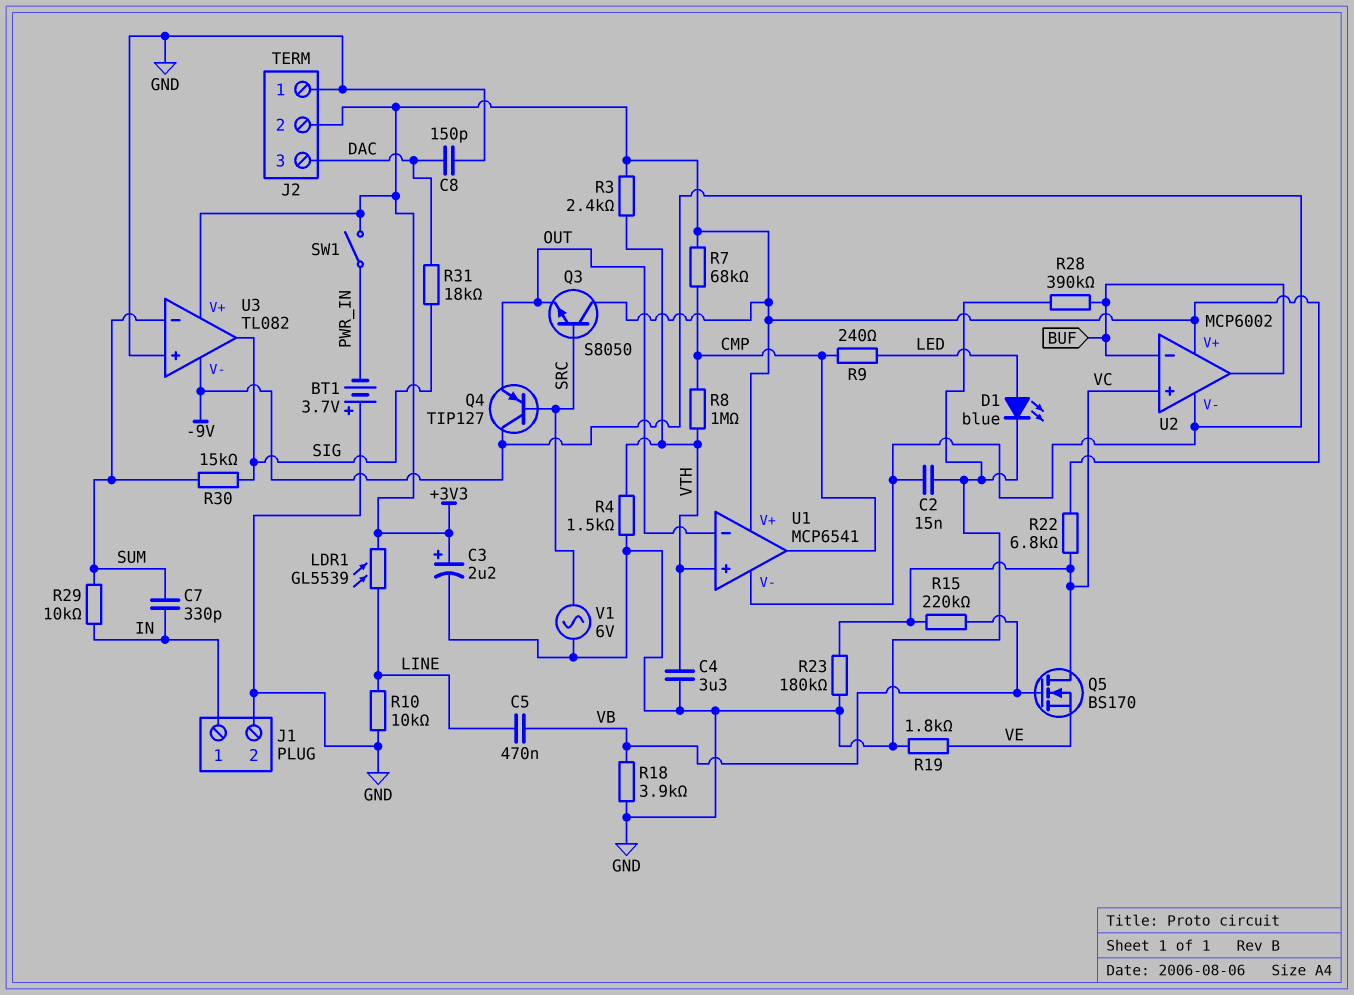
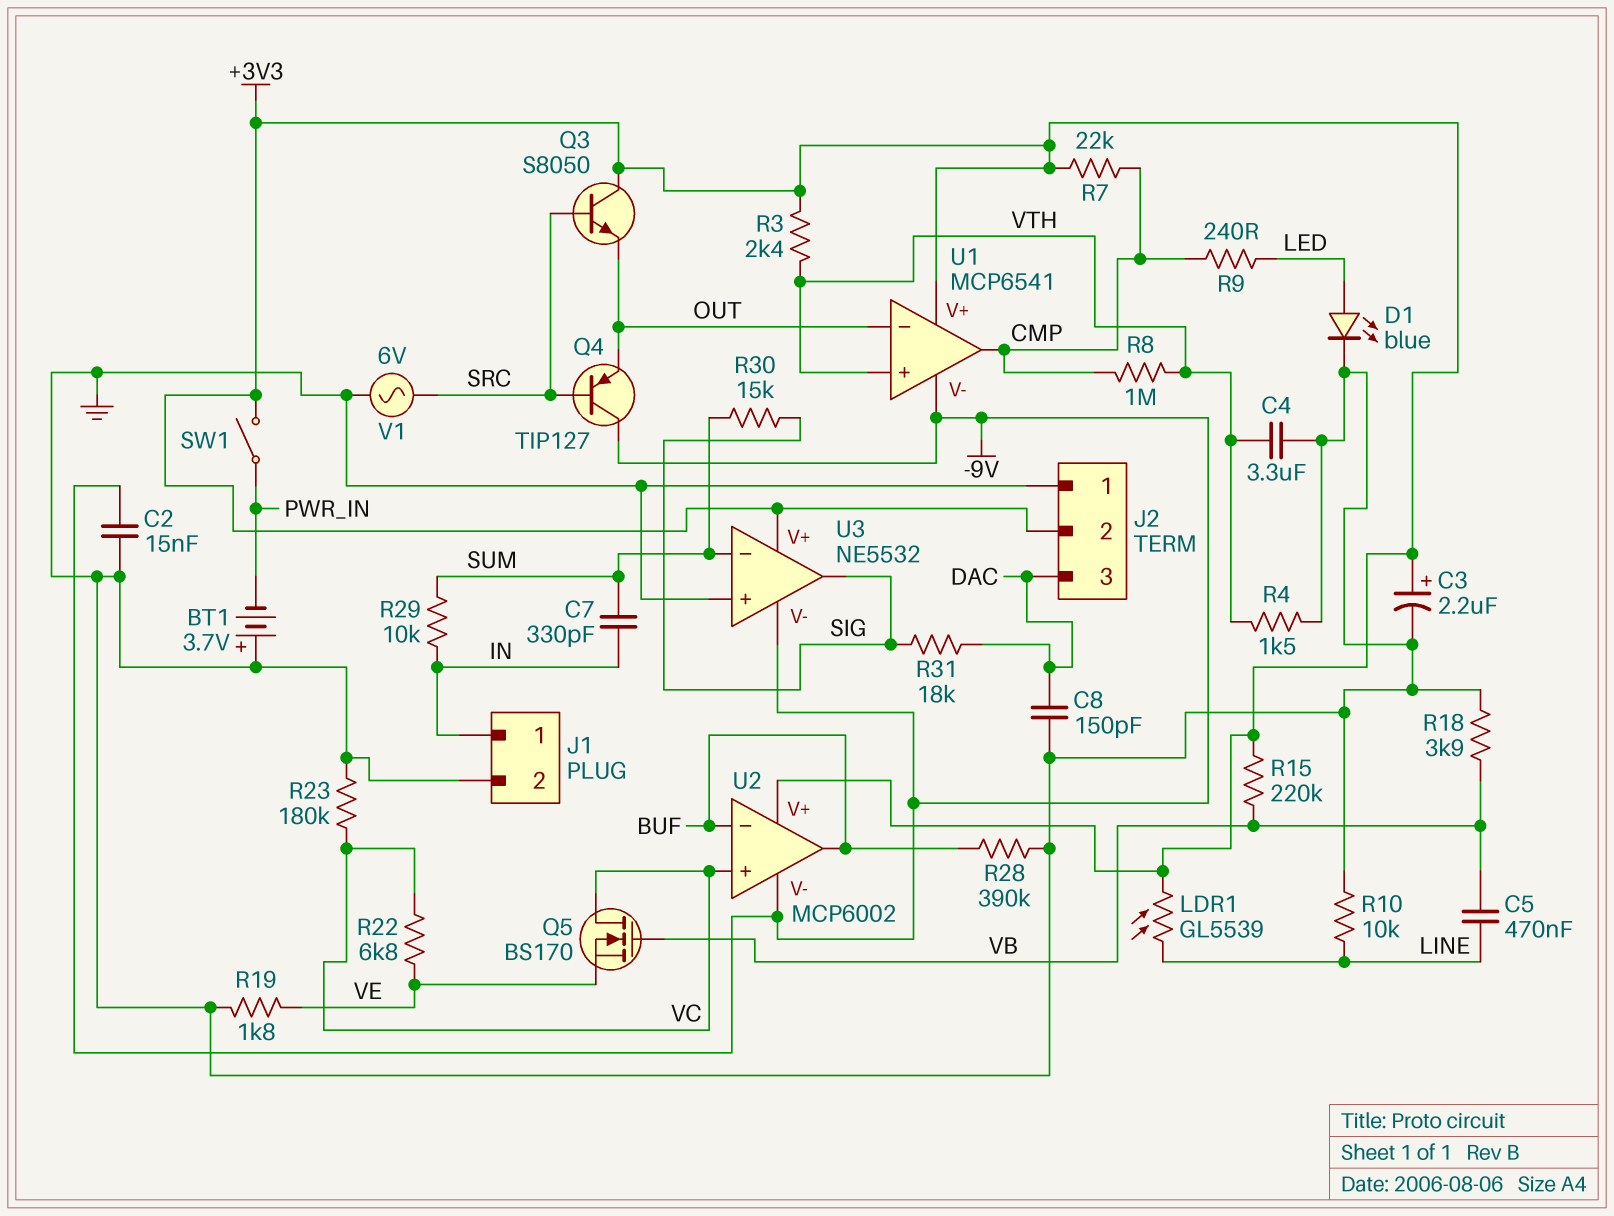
R7: 68k (+3V3, CMP) -> 22k (+3V3, CMP)
R15: 220k (VB, VC) -> 220k (+3V3, VB)
R22: 6.8k (+3V3, VC) -> 6.8k (VC, VE)
U3: TL082 -> NE5532

